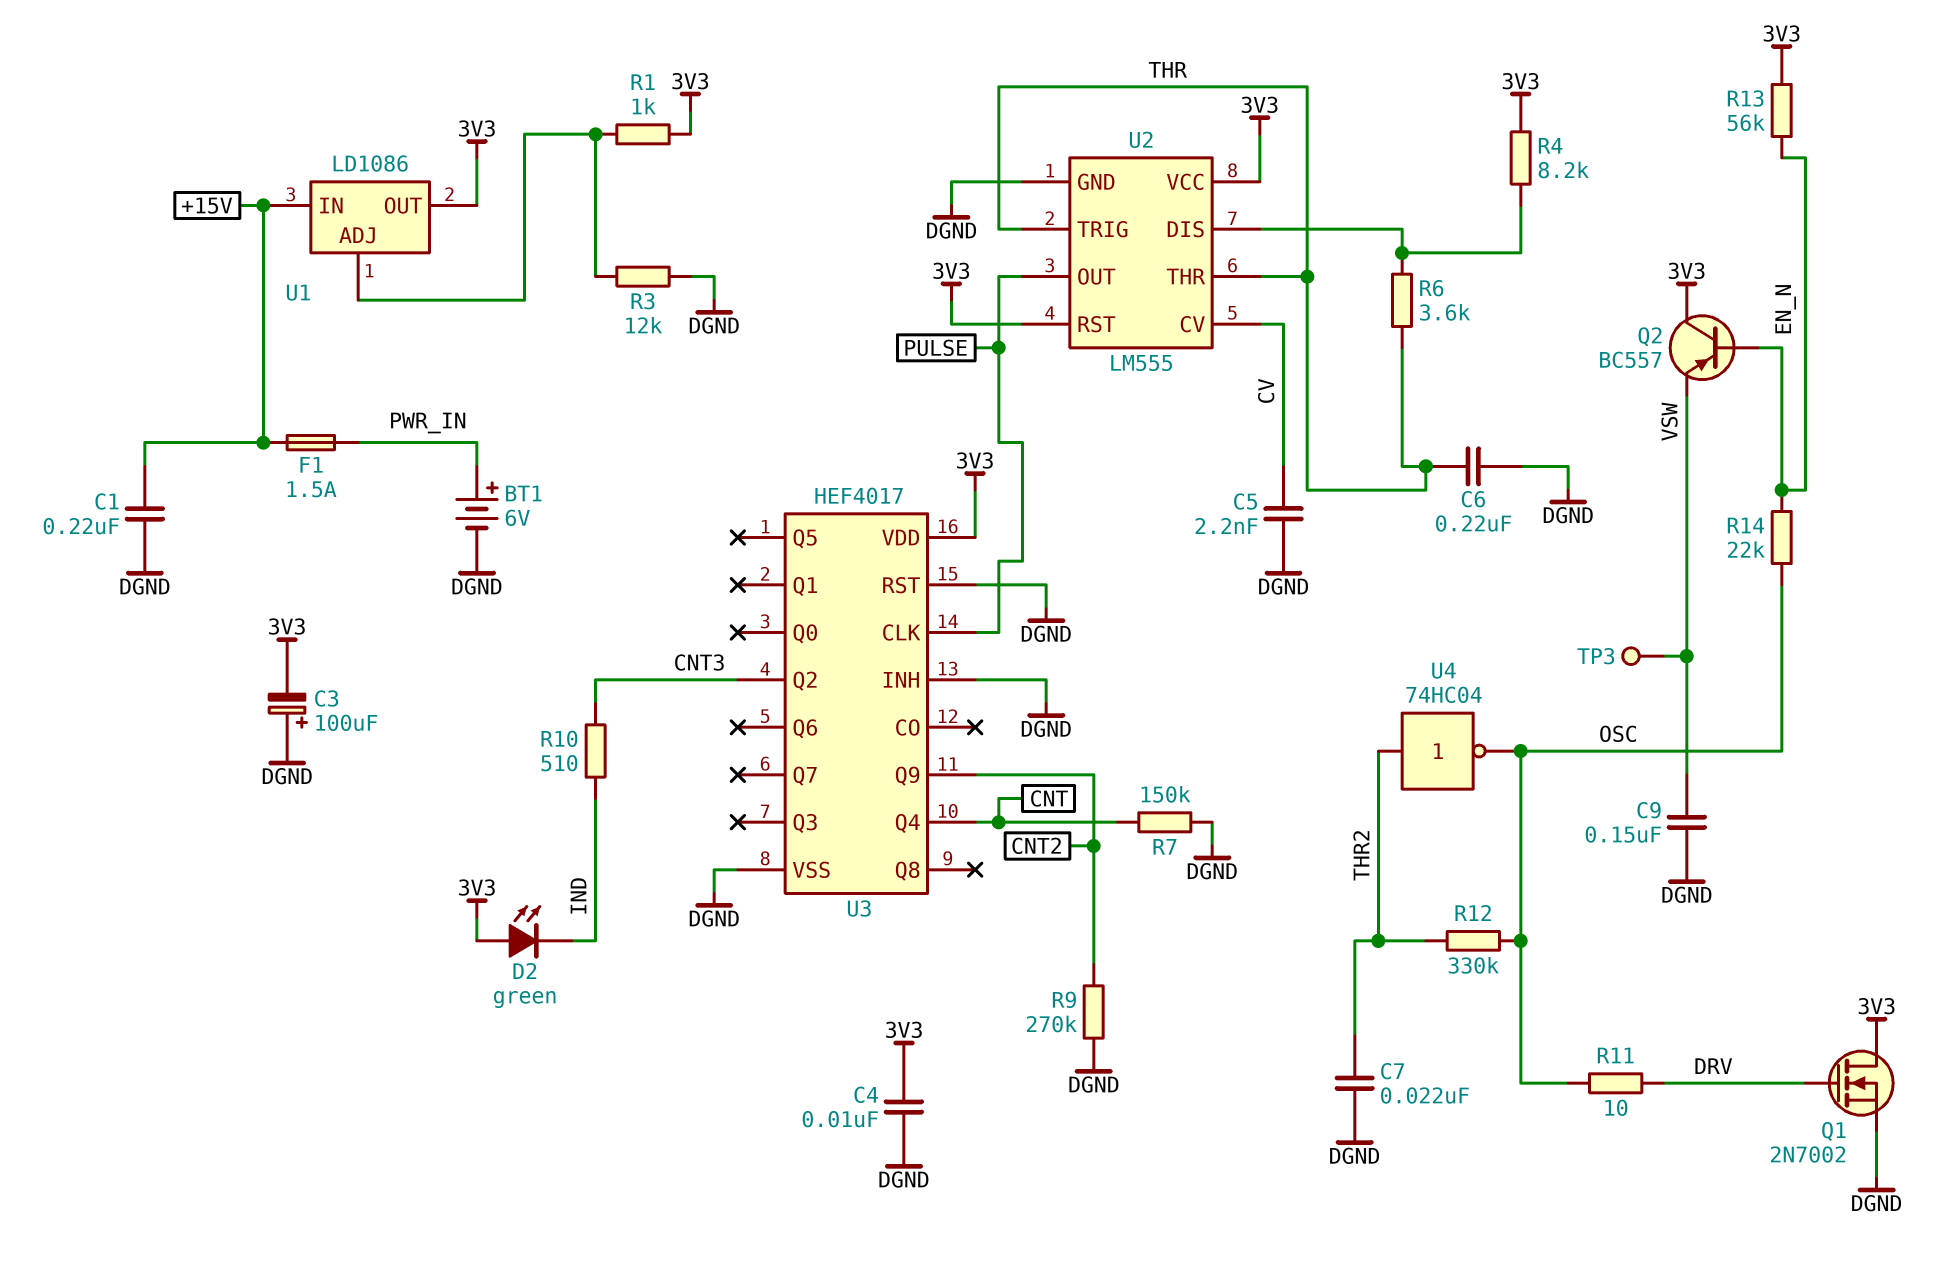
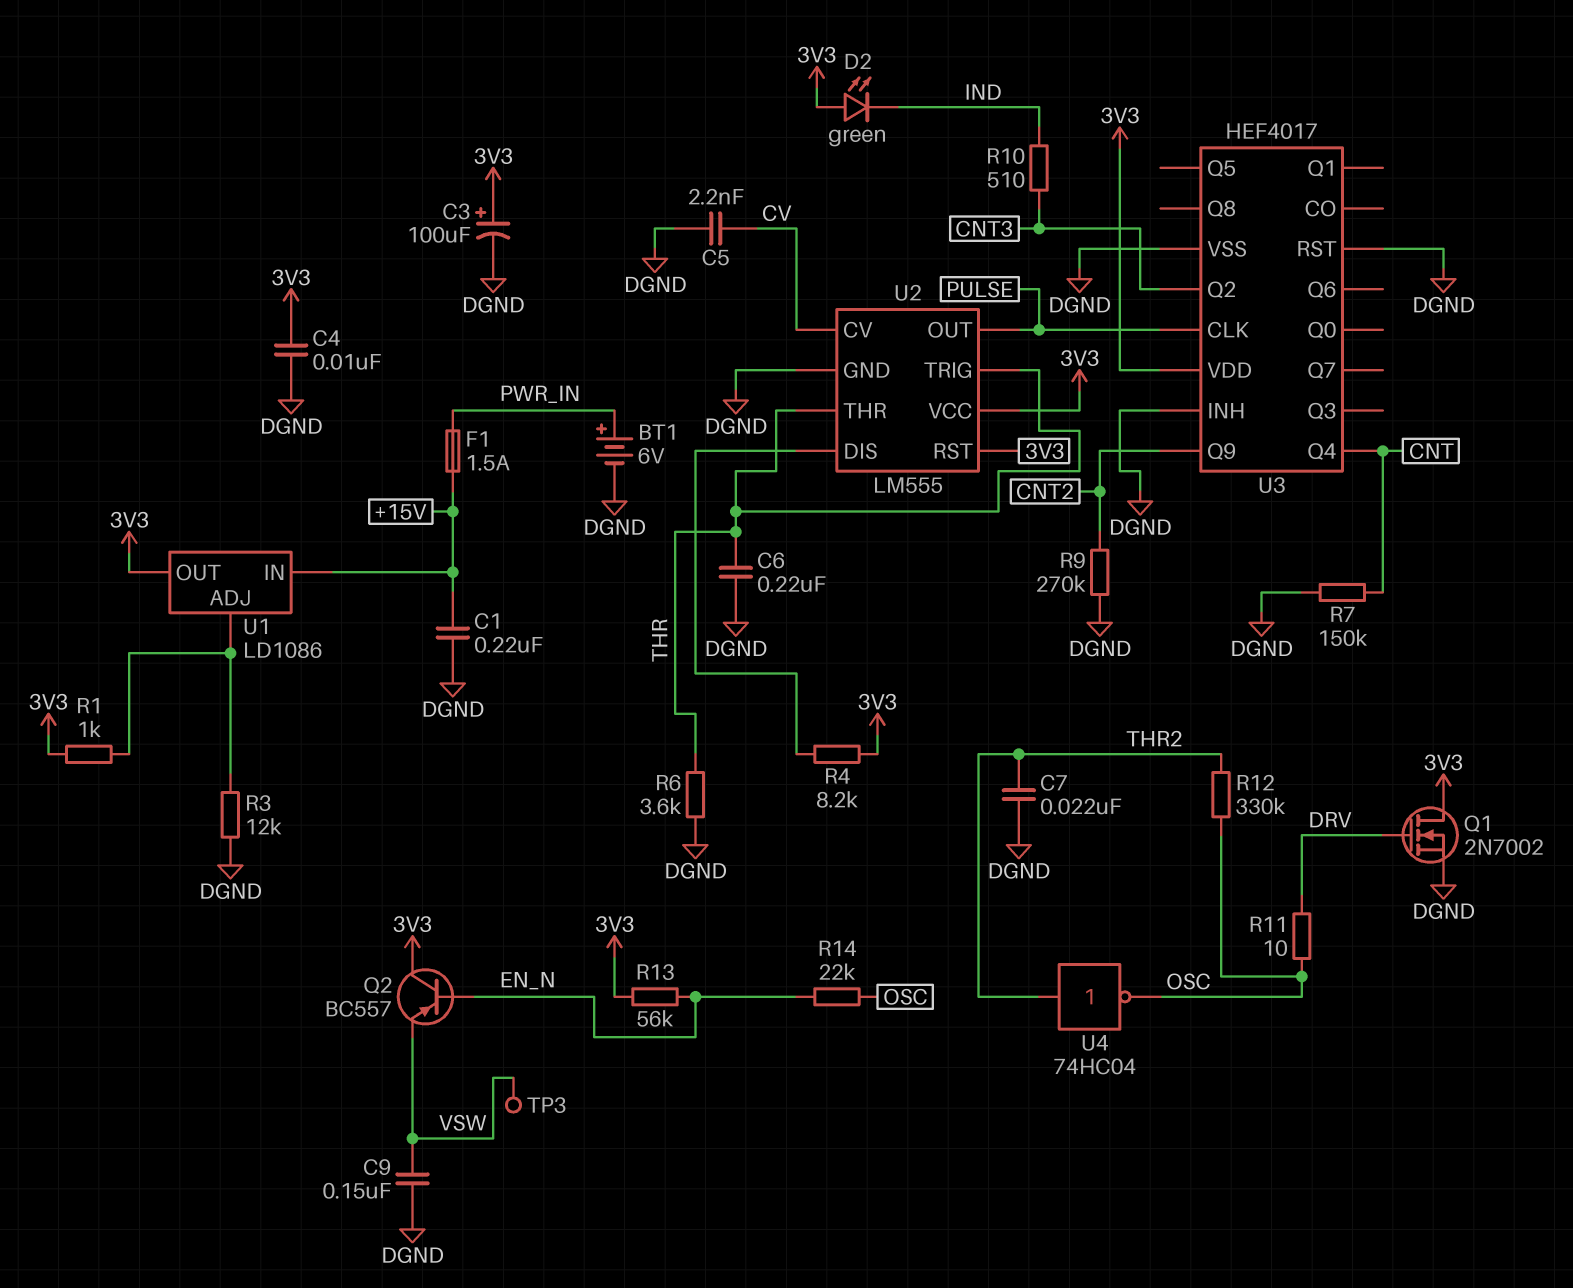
C3: 100uF (plus DGND, minus 3V3) -> 100uF (plus 3V3, minus DGND)
R6: 3.6k (THR, U2/DIS) -> 3.6k (DGND, THR)

